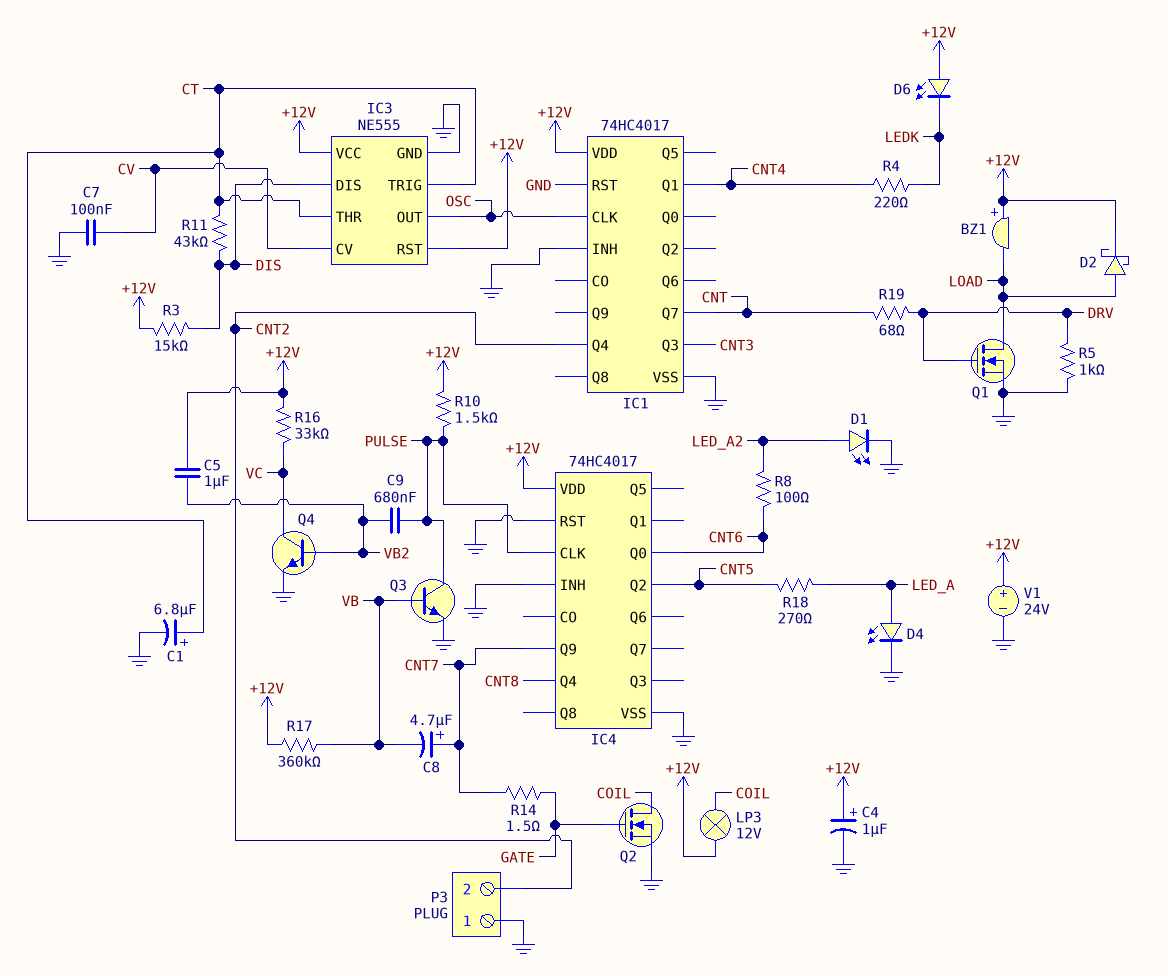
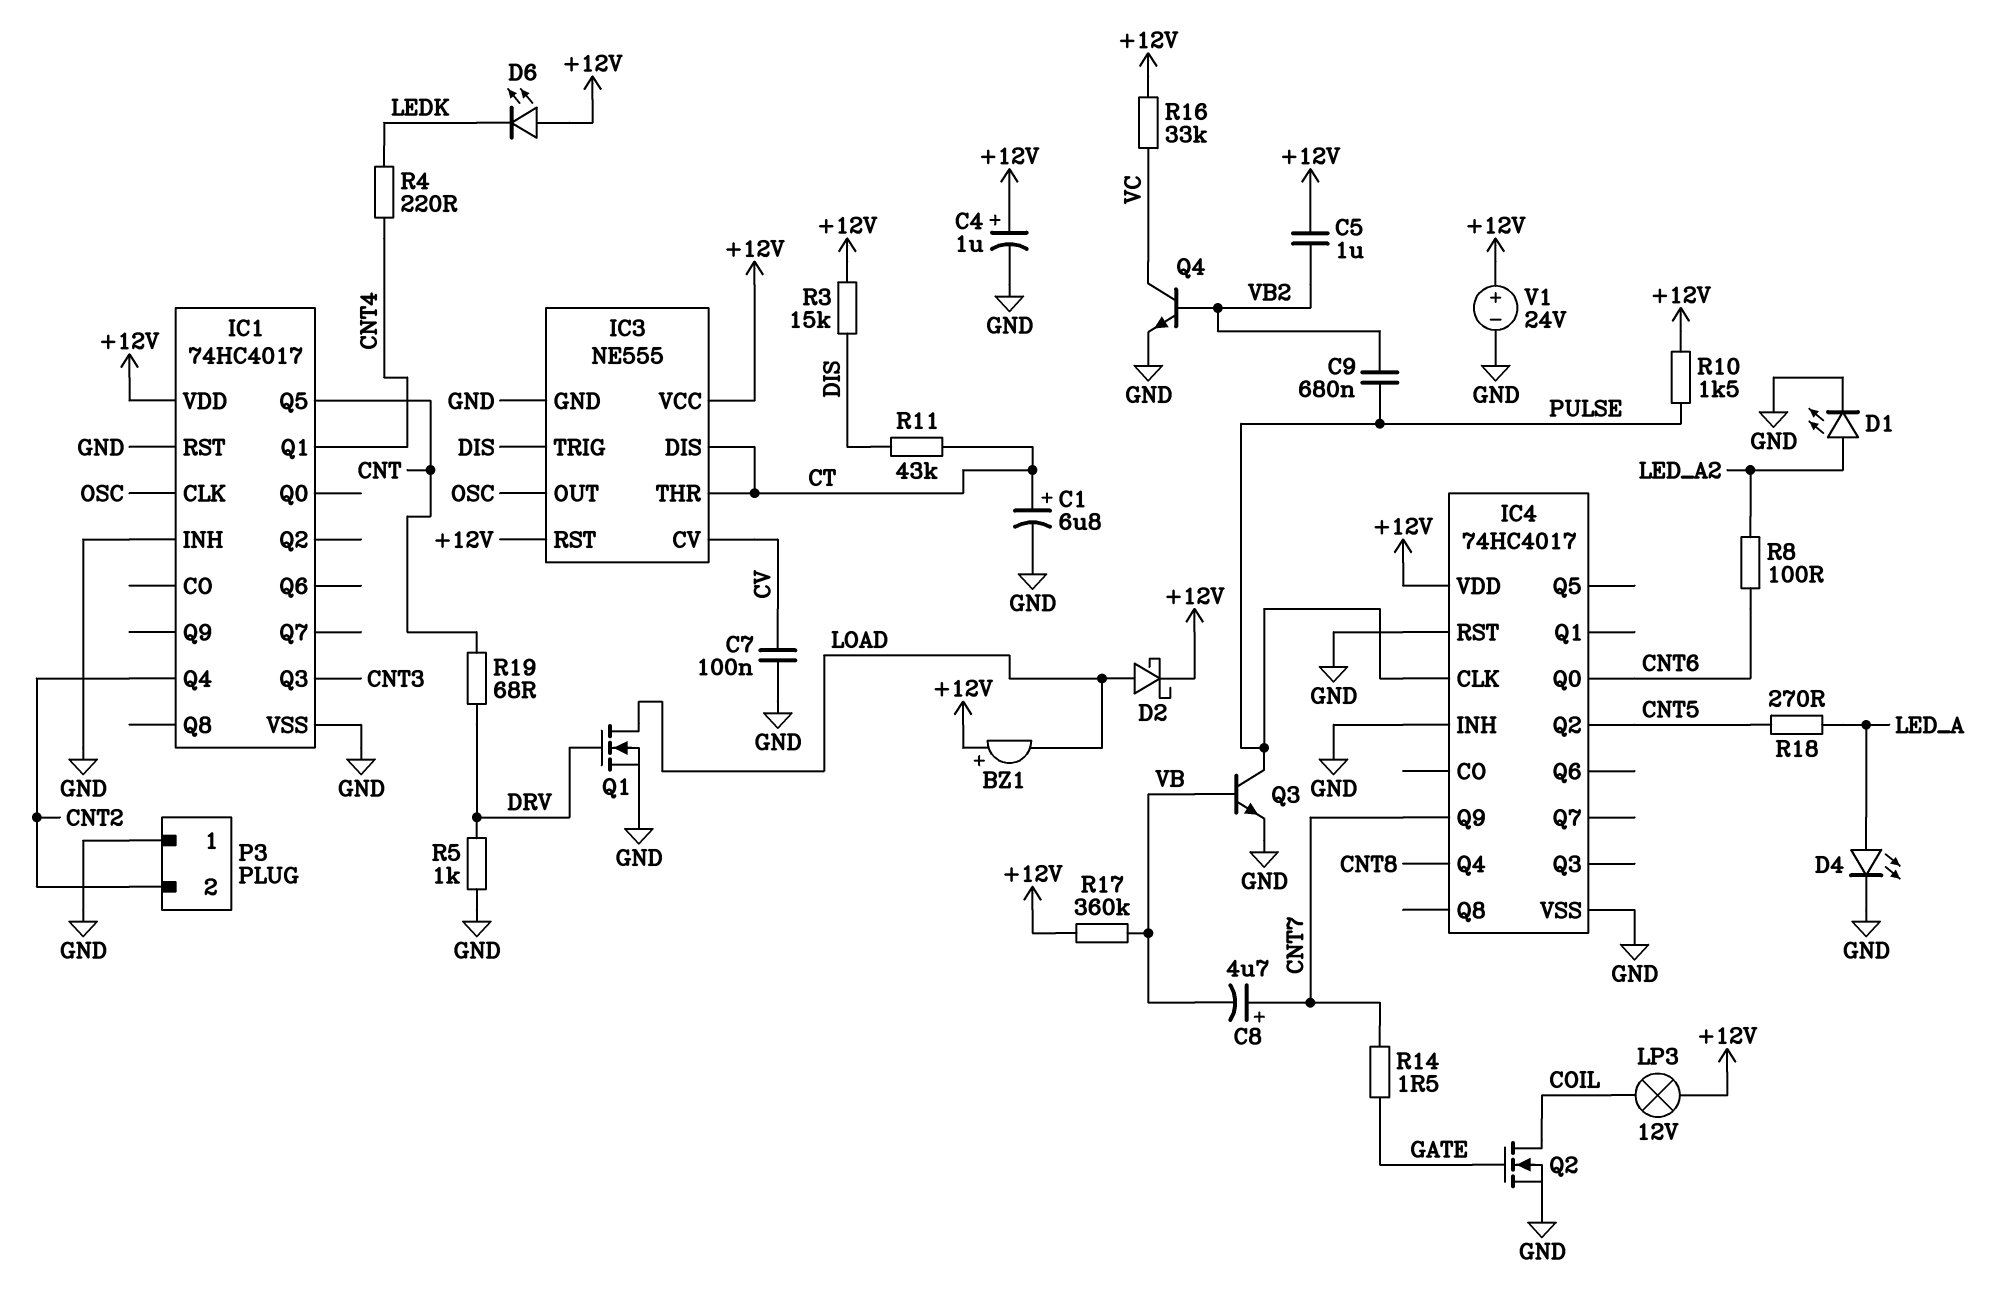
IC1 pin Q5: none -> CNT
IC1 pin Q7: CNT -> none
IC3 pin DIS: DIS -> CT
IC3 pin TRIG: CT -> DIS

